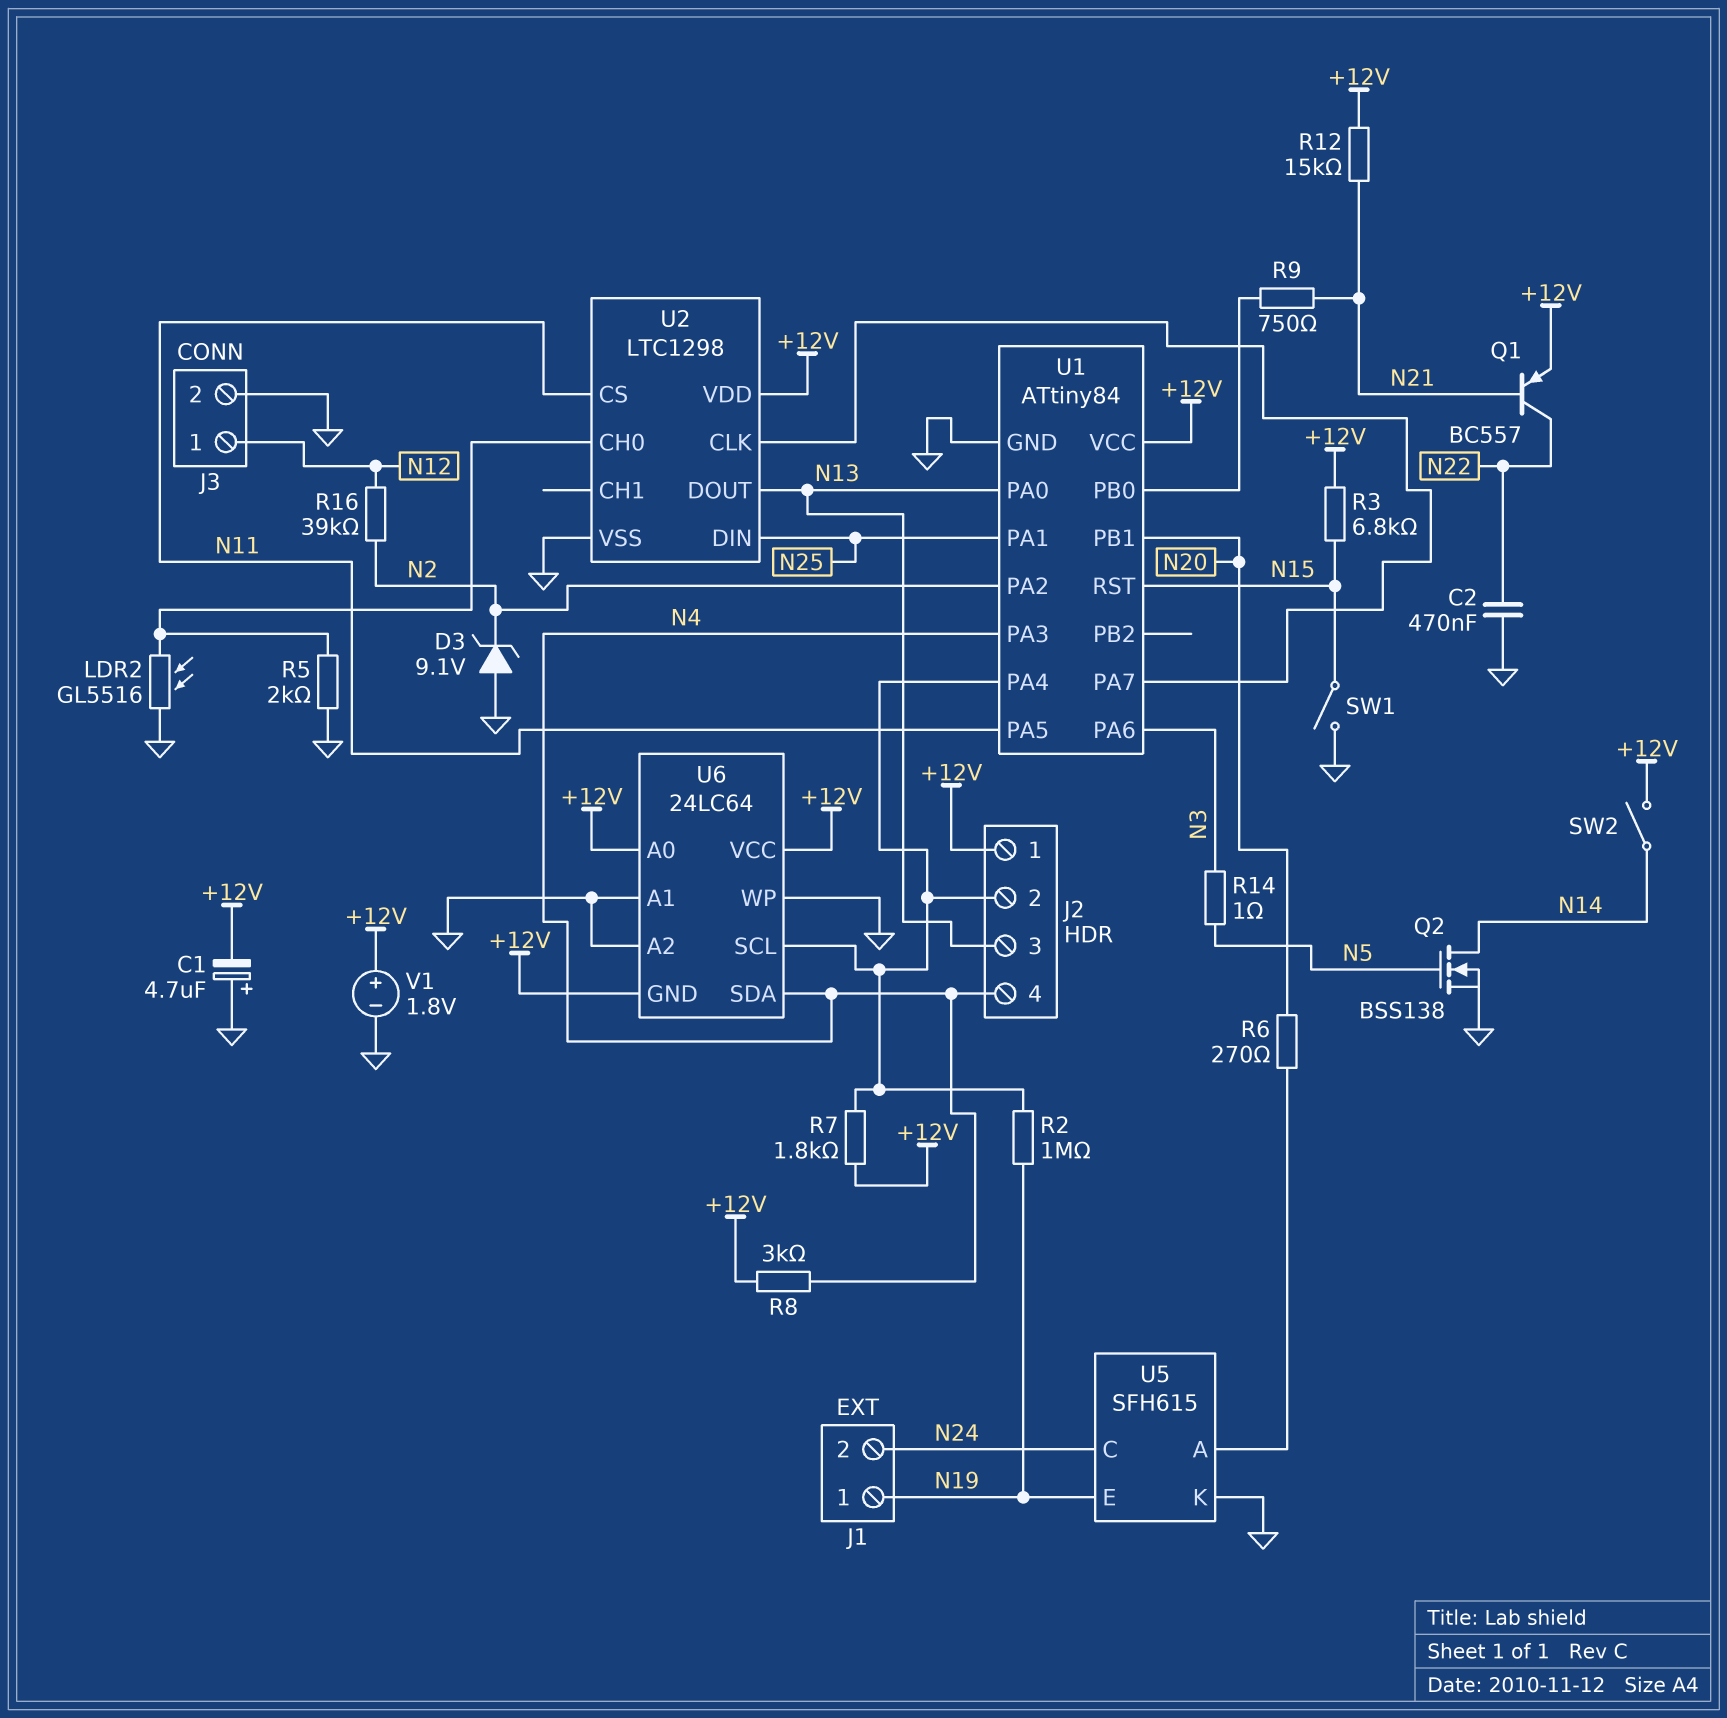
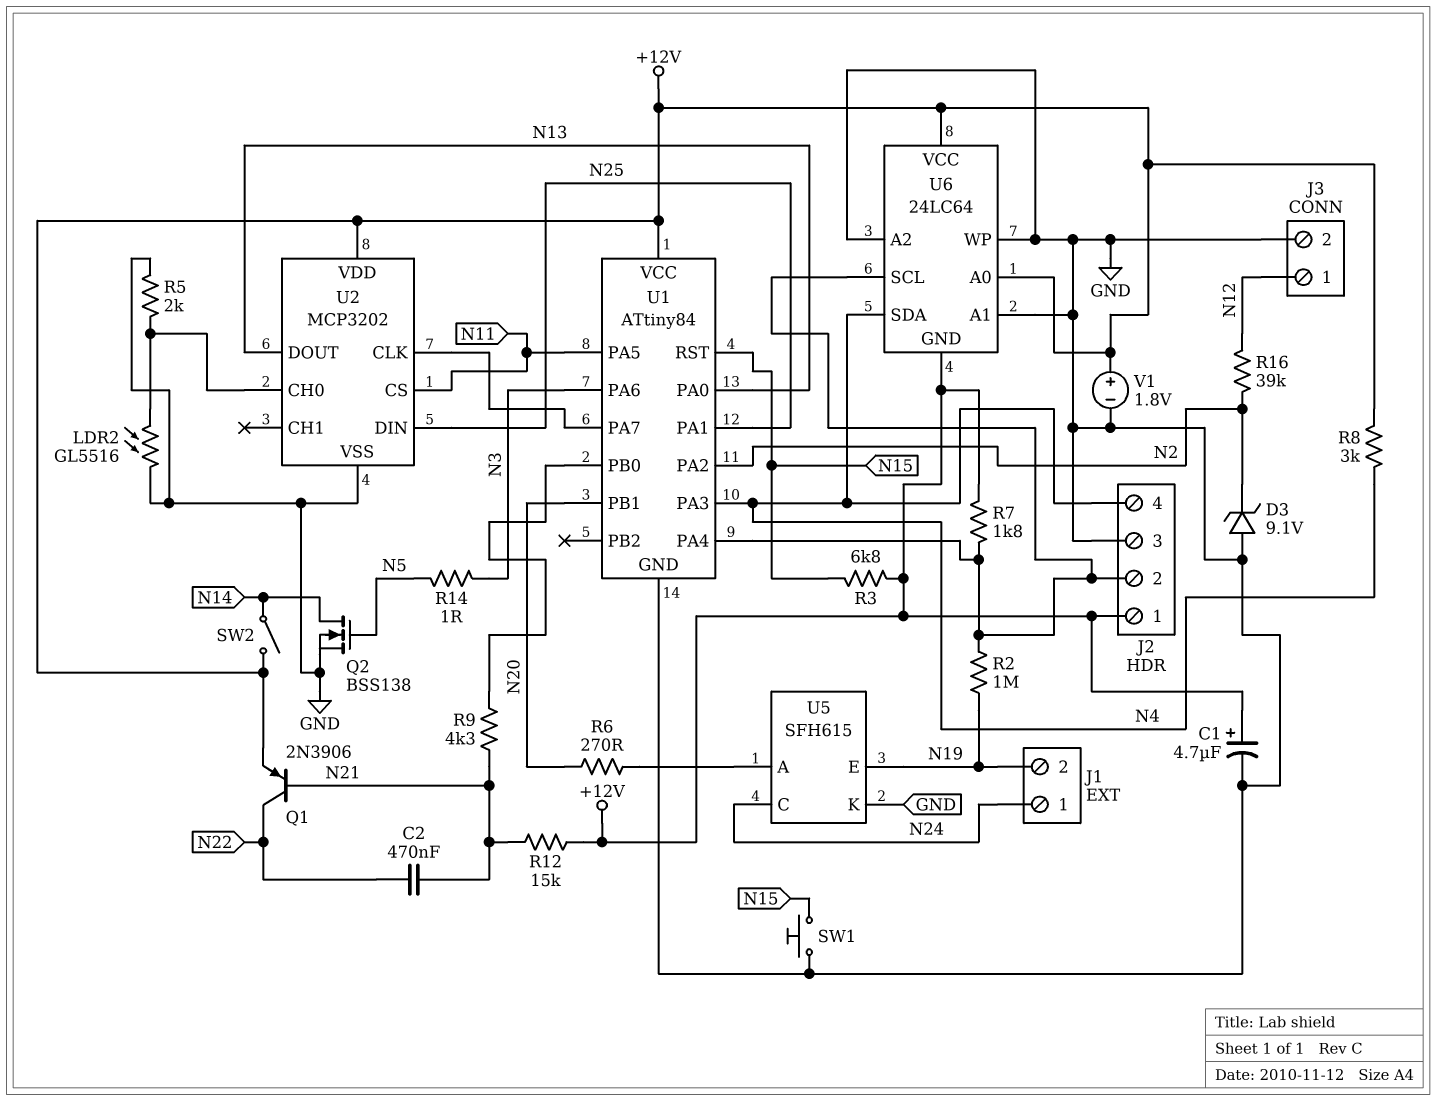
C1: 4.7uF (plus GND, minus +12V) -> 4.7uF (plus +12V, minus GND)
C2: 470nF (GND, N22) -> 470nF (N21, N22)
J1 pin 1: N19 -> N24
J1 pin 2: N24 -> N19
J2 pin 3: N13 -> GND
Q1: PNP BC557 (B N21, C N22, E +12V) -> PNP 2N3906 (B N21, C N22, E +12V)
R9: 750 (N21, U1/PB0) -> 4.3k (N21, U1/PB0)
SW1: switch (GND, N15) -> button (GND, N15)
U2: LTC1298 -> MCP3202

